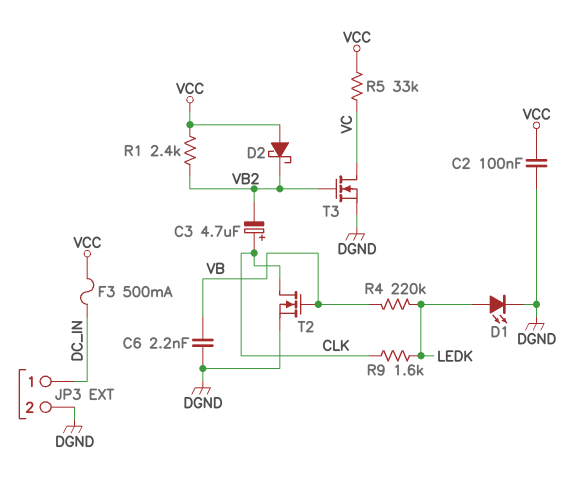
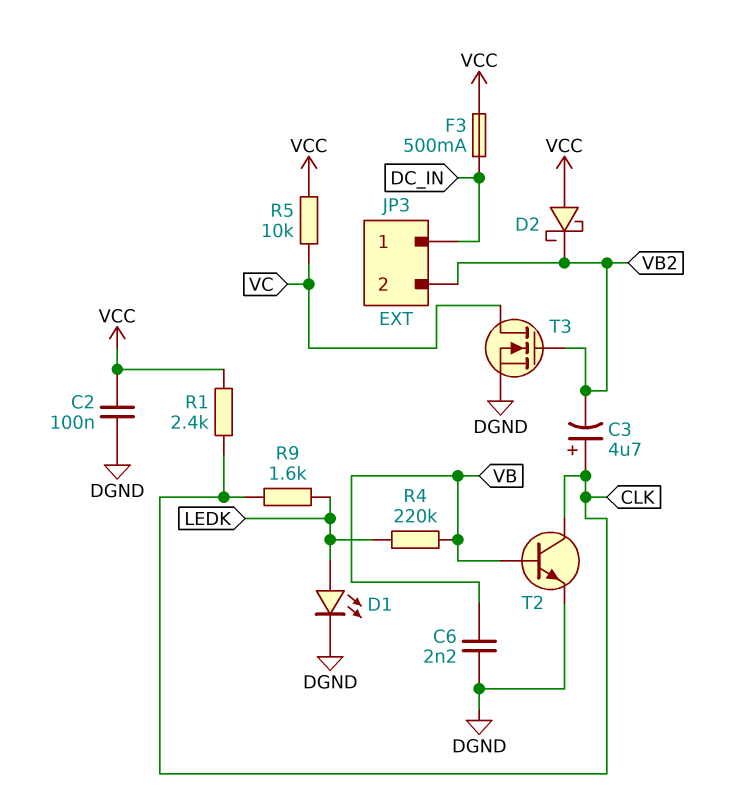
JP3 pin 2: DGND -> VB2
R1: 2.4k (VB2, VCC) -> 2.4k (CLK, VCC)
R5: 33k (VC, VCC) -> 10k (VC, VCC)
T2: NMOS (G VB, D CLK, S DGND) -> NPN (B VB, C CLK, E DGND)

